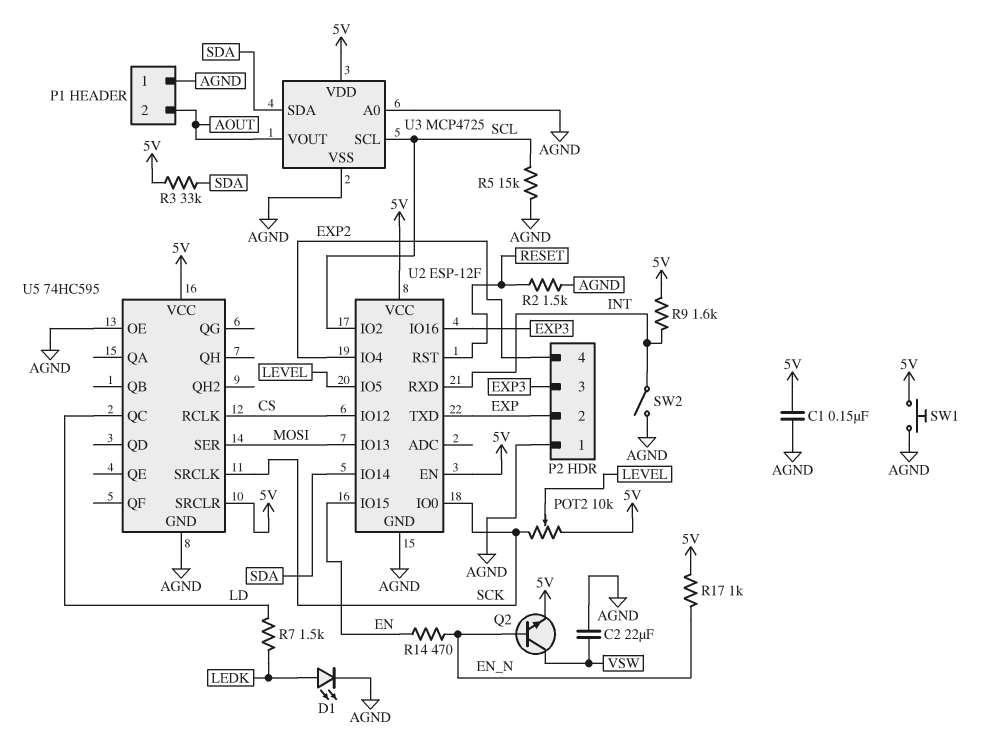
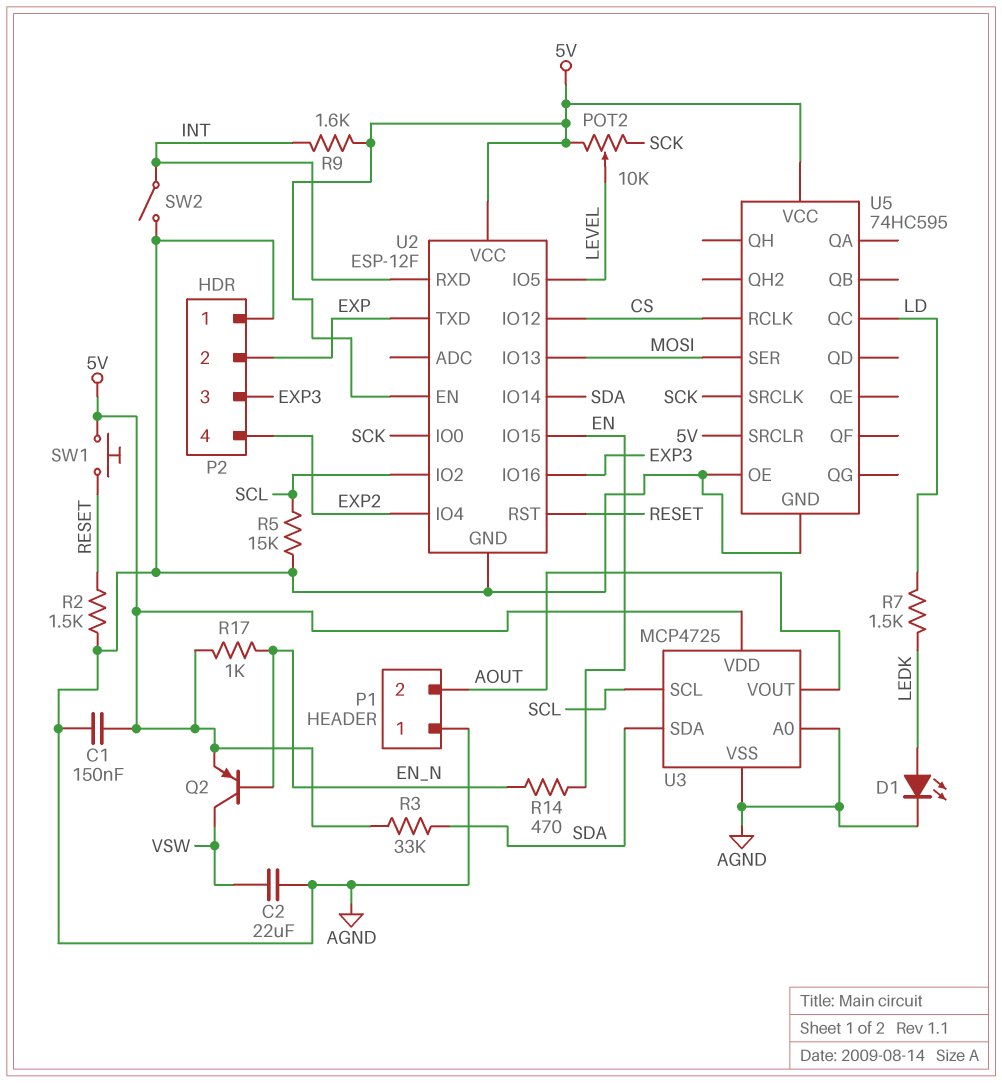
Q2: NPN (B EN_N, C VSW, E 5V) -> PNP (B EN_N, C VSW, E 5V)
SW1: button (5V, AGND) -> button (5V, RESET)

